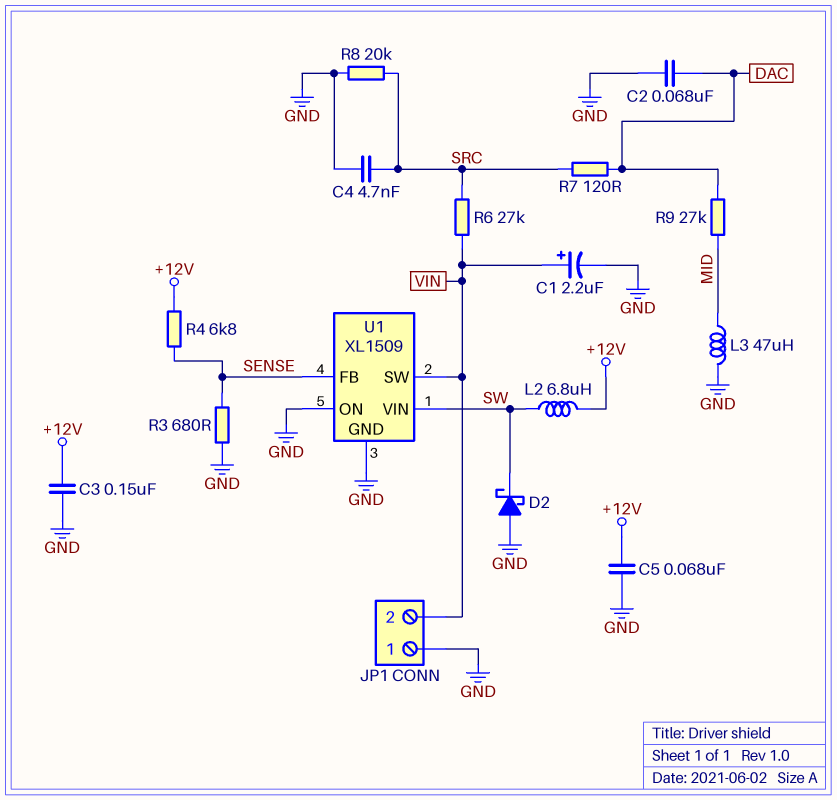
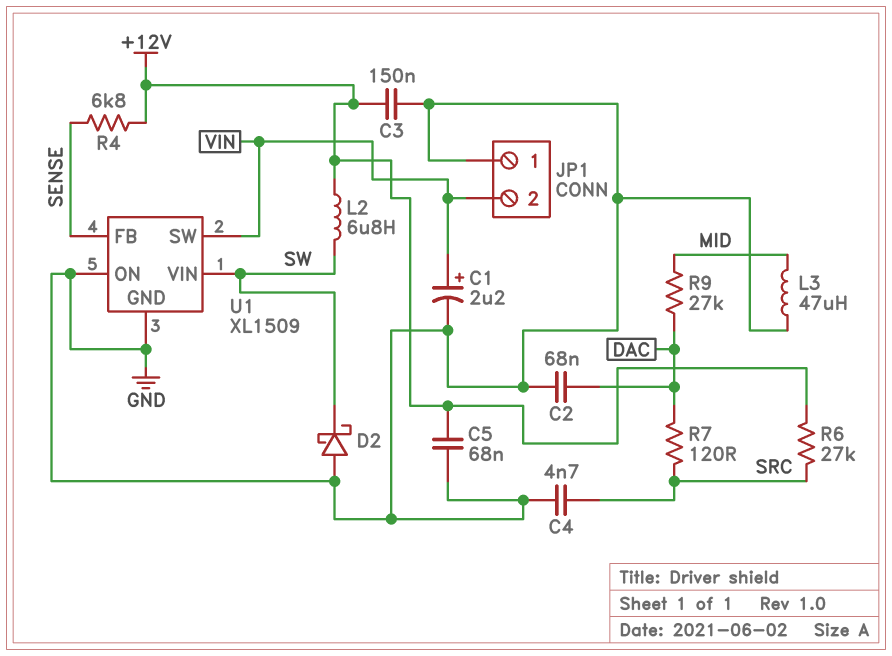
R3: 680 (GND, SENSE) -> none
R6: 27k (SRC, VIN) -> 27k (+12V, SRC)
R8: 20k (GND, SRC) -> none

